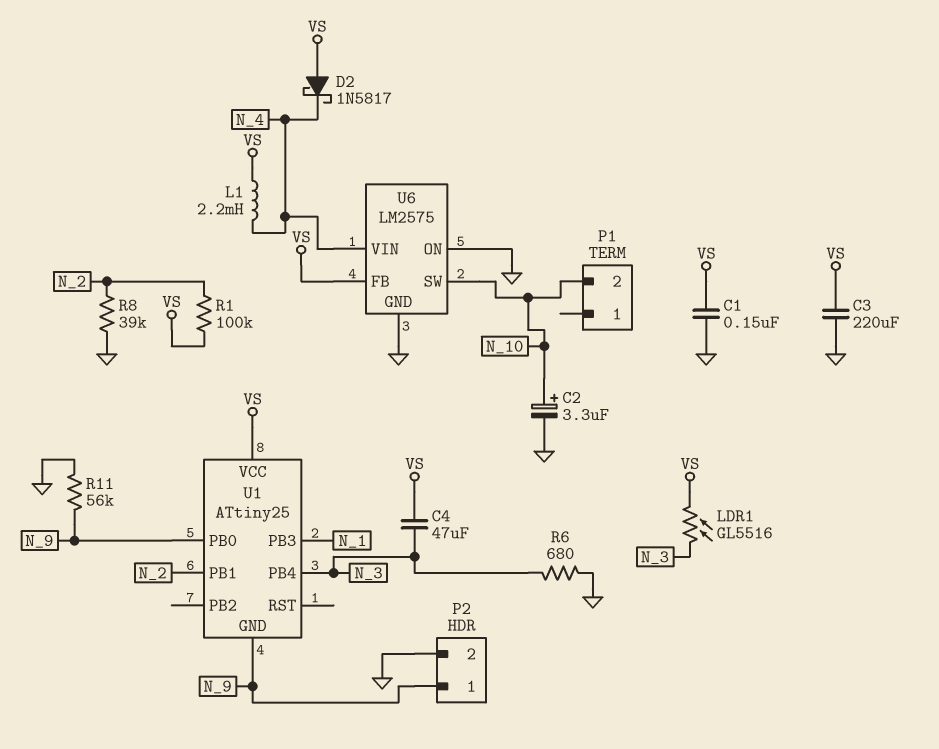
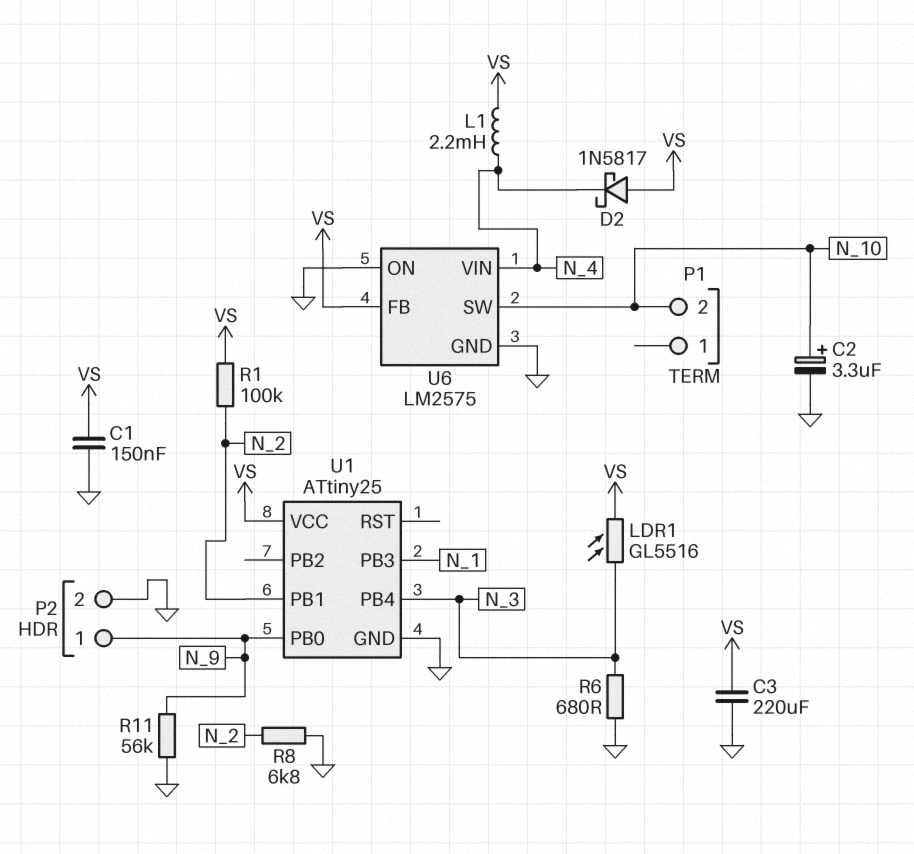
C4: 47uF (N_3, VS) -> none
R8: 39k (GND, N_2) -> 6.8k (GND, N_2)
U1 pin GND: N_9 -> GND

